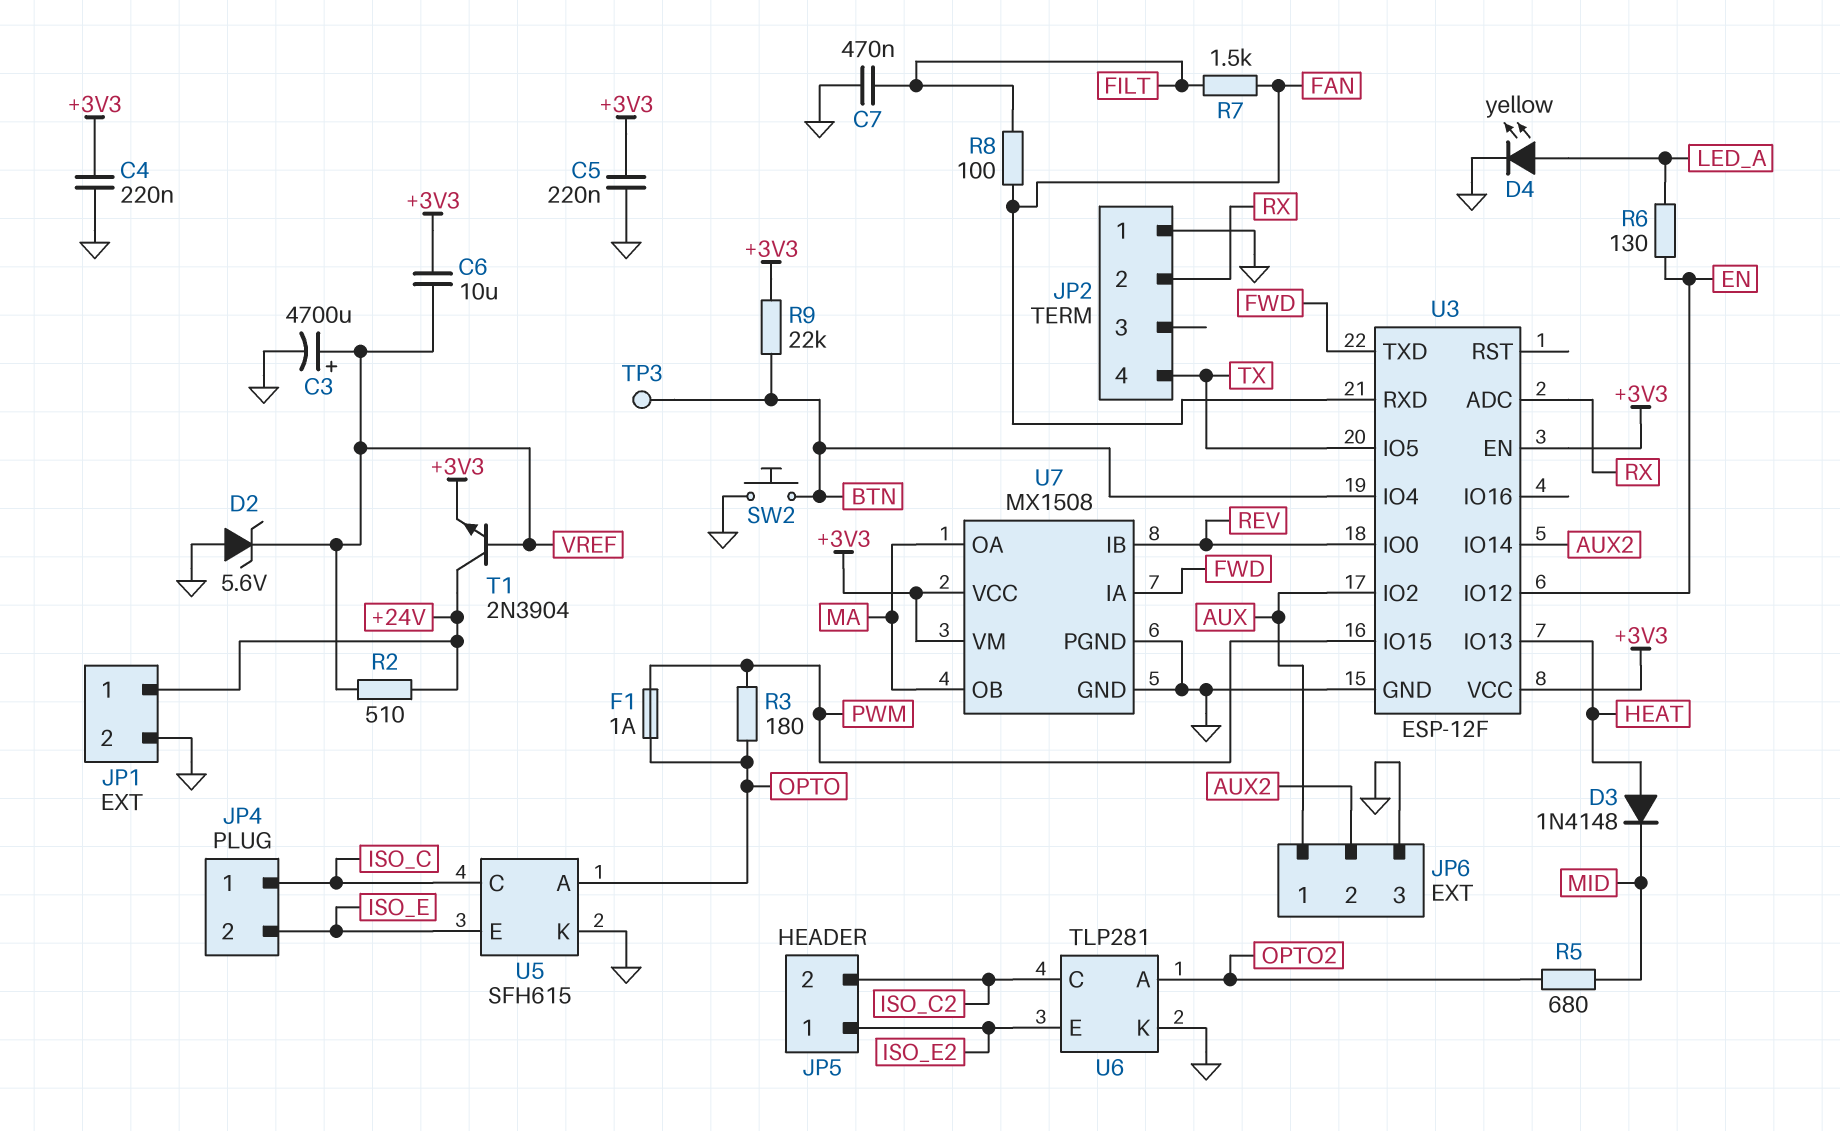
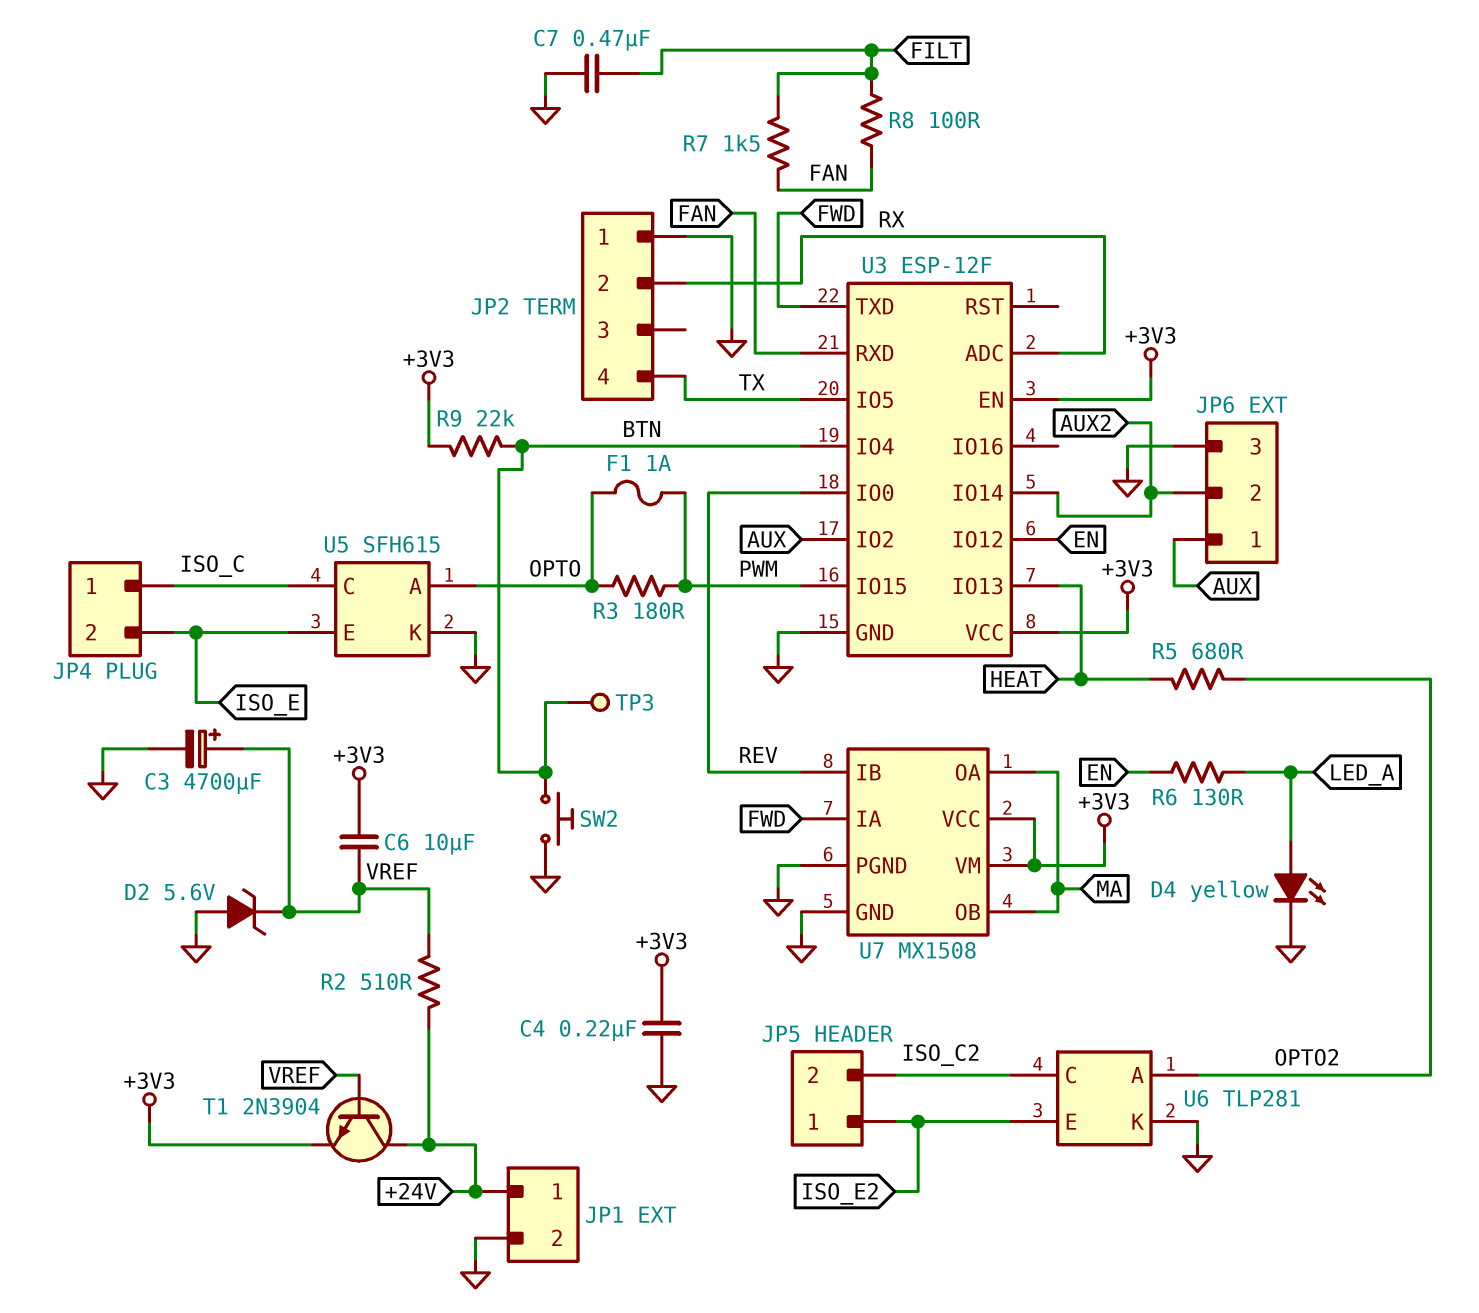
C5: 220nF (+3V3, GND) -> none
D3: diode 1N4148 (A HEAT, K MID) -> none
R5: 680 (MID, OPTO2) -> 680 (HEAT, OPTO2)

